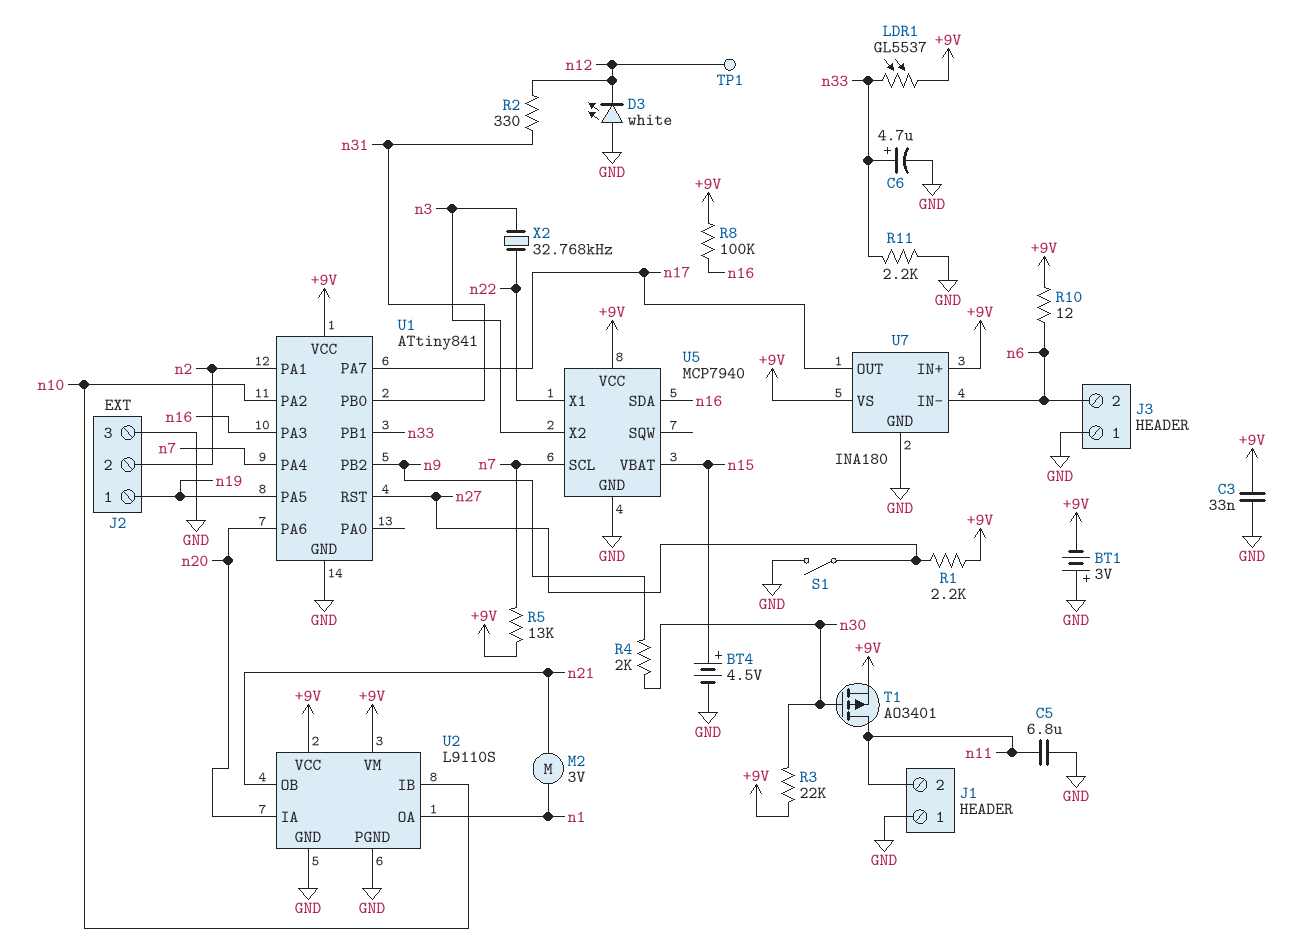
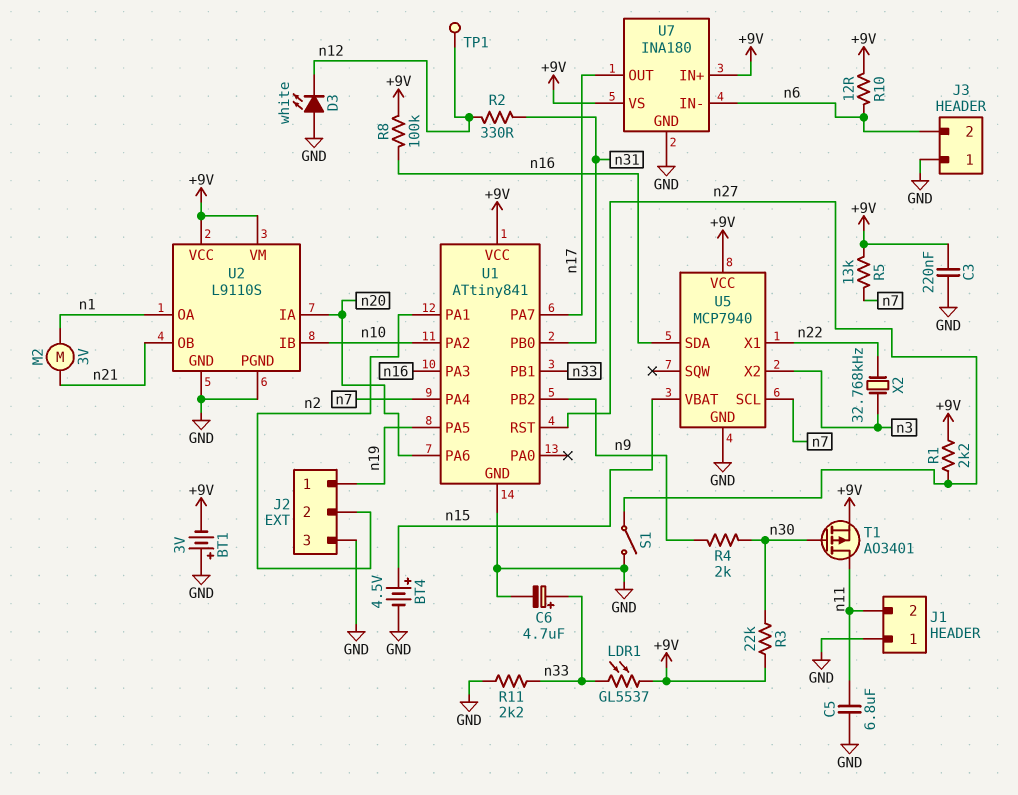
C3: 33nF (+9V, GND) -> 220nF (+9V, GND)

